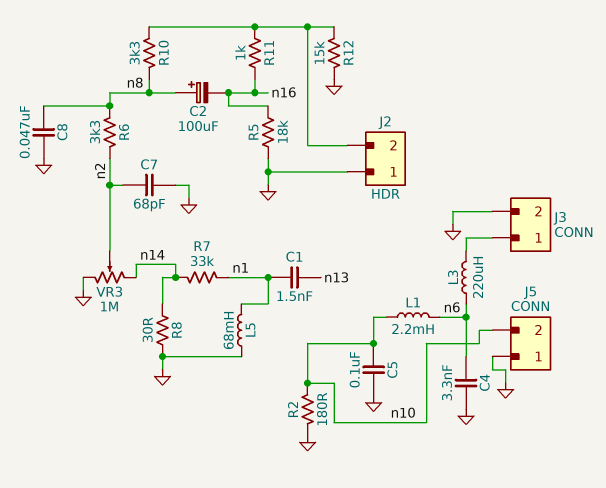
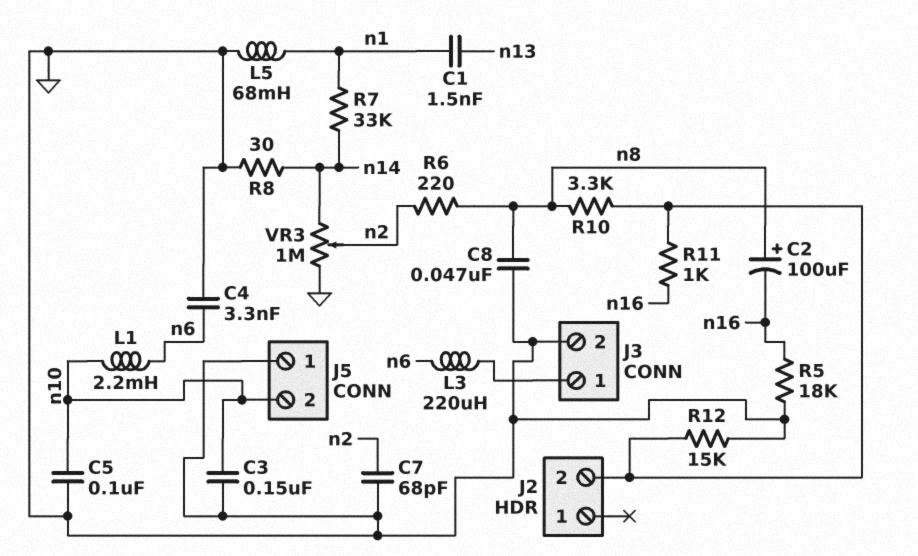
C3: none -> 150nF (GND, n10)
J2 pin 1: GND -> none
R2: 180 (GND, n10) -> none
R6: 3.3k (n2, n8) -> 220 (n2, n8)

